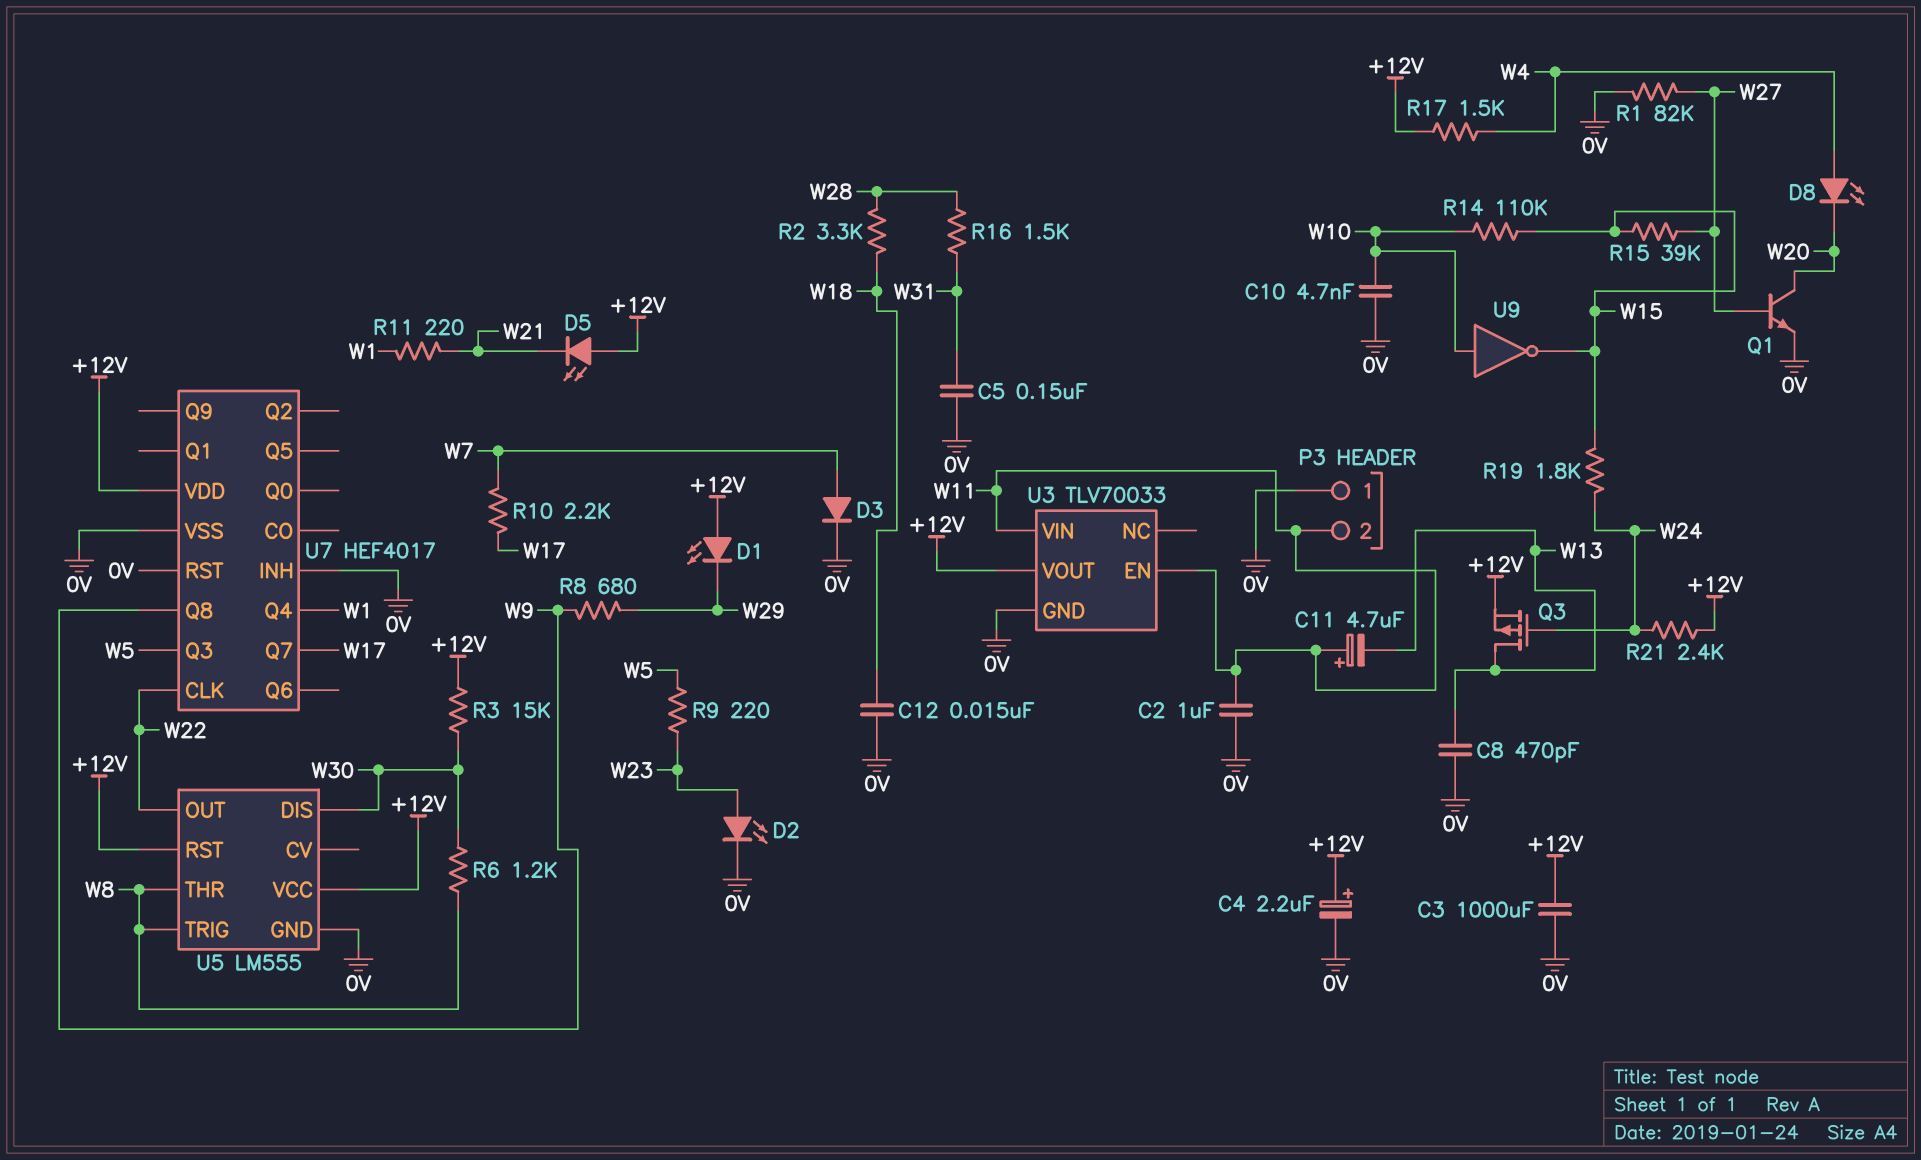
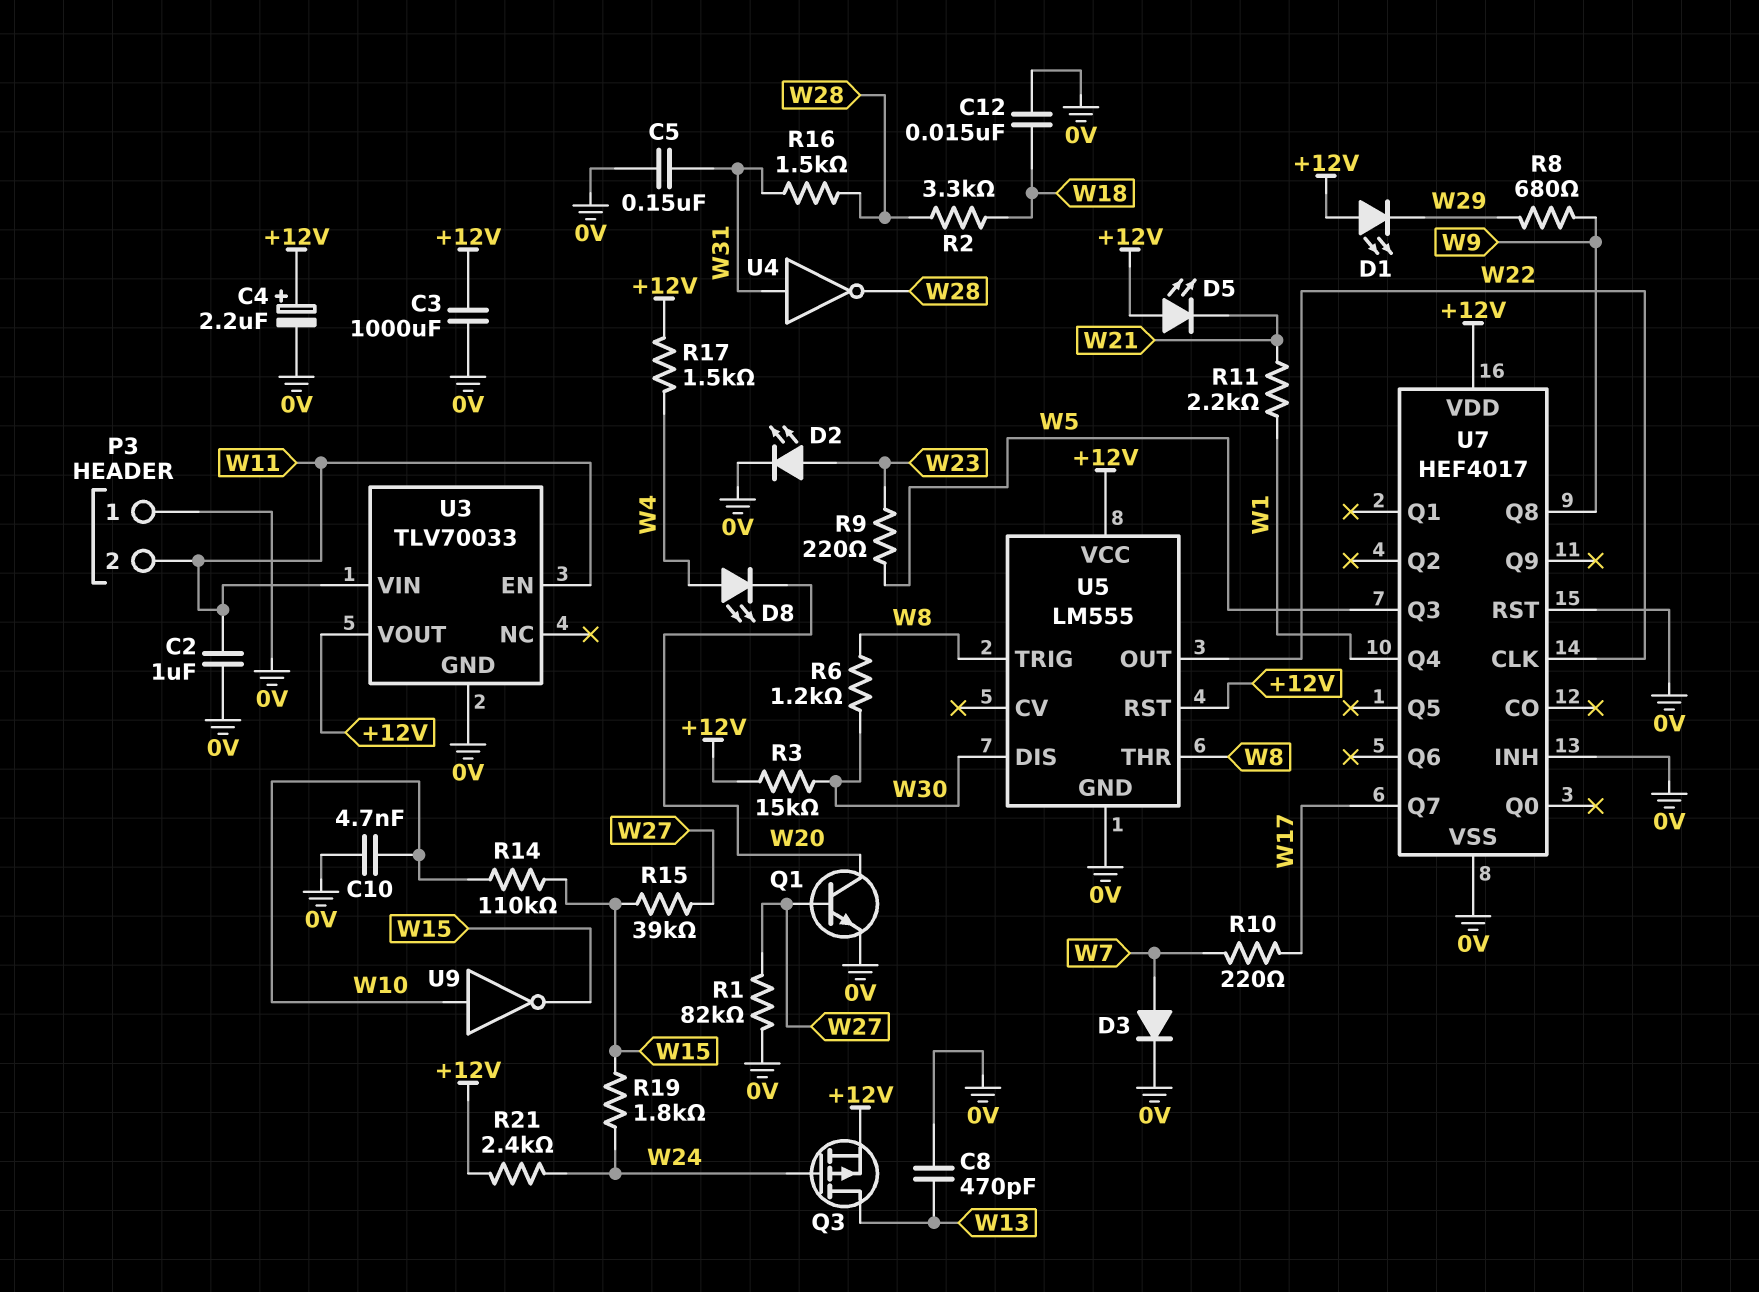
C11: 4.7uF (plus W11, minus W13) -> none
R10: 2.2k (W7, W17) -> 220 (W7, W17)
R11: 220 (W1, W21) -> 2.2k (W1, W21)
U4: none -> NOT (in W31, out W28)

